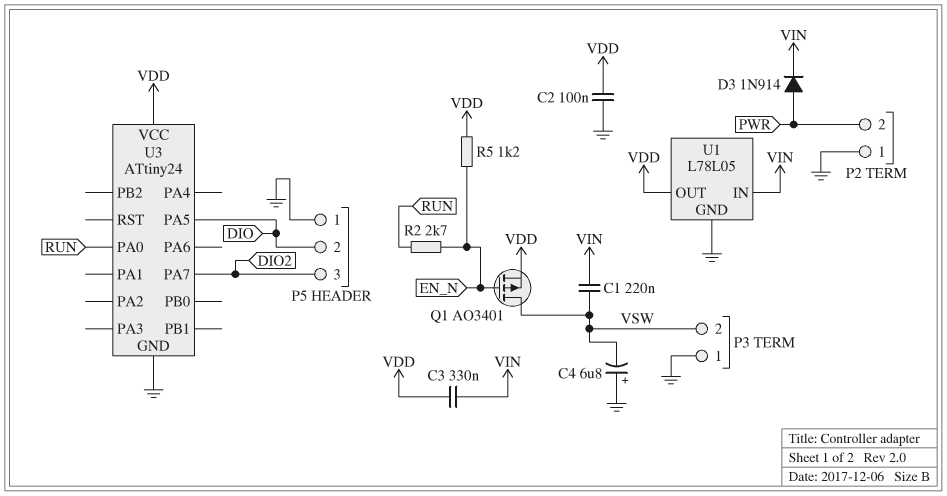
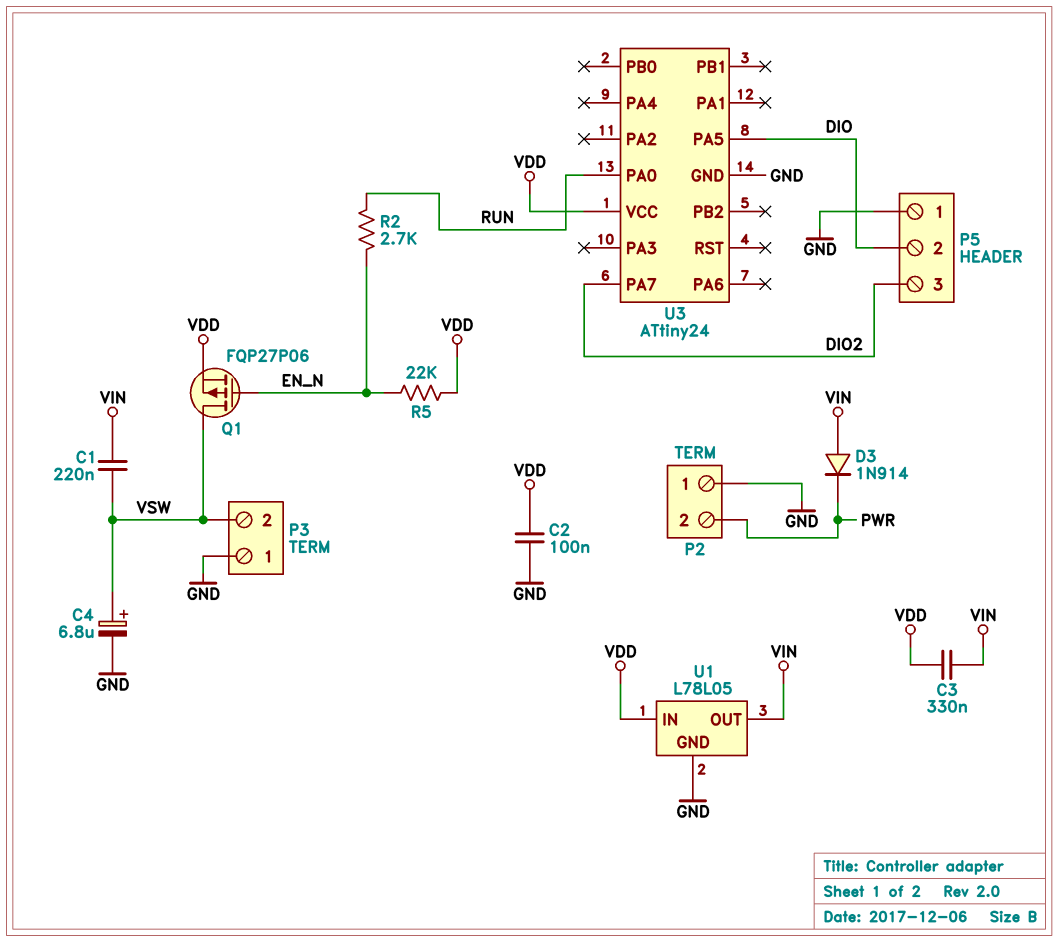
C4: 6.8uF (plus GND, minus VSW) -> 6.8uF (plus VSW, minus GND)
D3: diode 1N914 (A PWR, K VIN) -> diode 1N914 (A VIN, K PWR)
Q1: PMOS AO3401 (G EN_N, D VSW, S VDD) -> PMOS FQP27P06 (G EN_N, D VSW, S VDD)
R5: 1.2k (EN_N, VDD) -> 22k (EN_N, VDD)
U1 pin IN: VIN -> VDD
U1 pin OUT: VDD -> VIN

